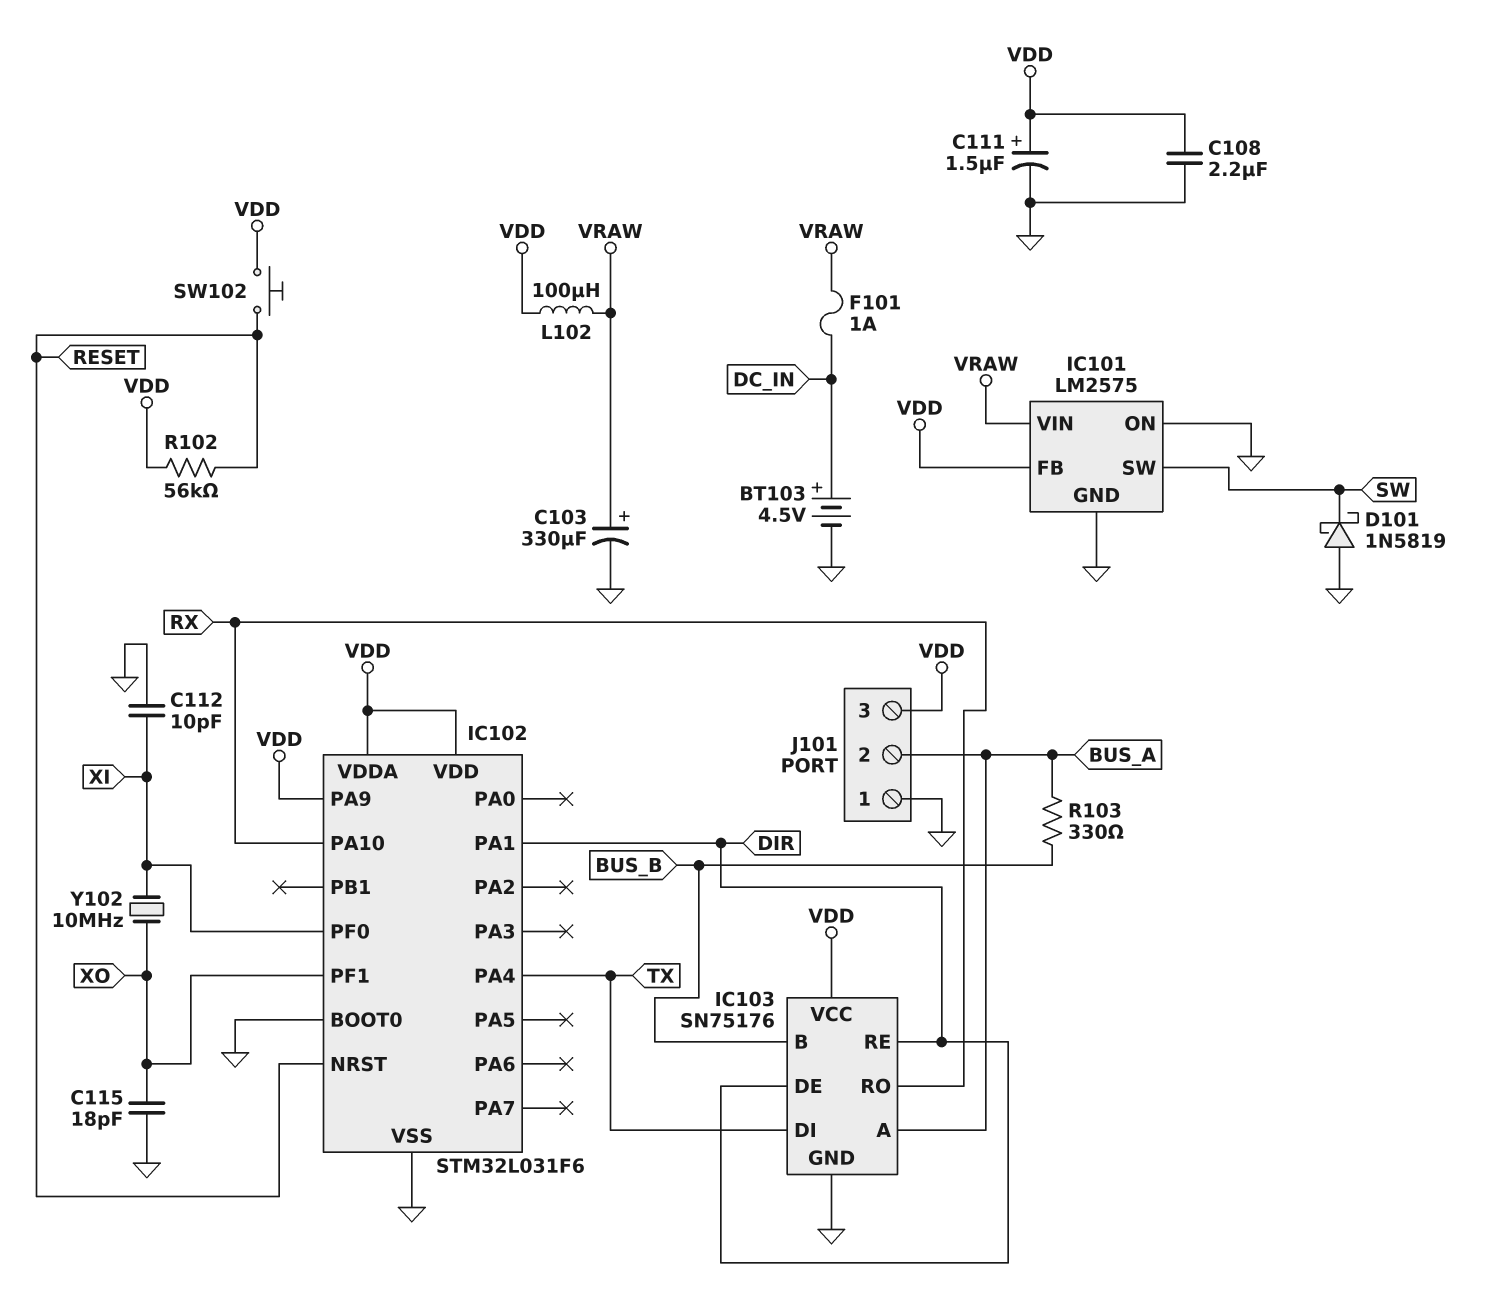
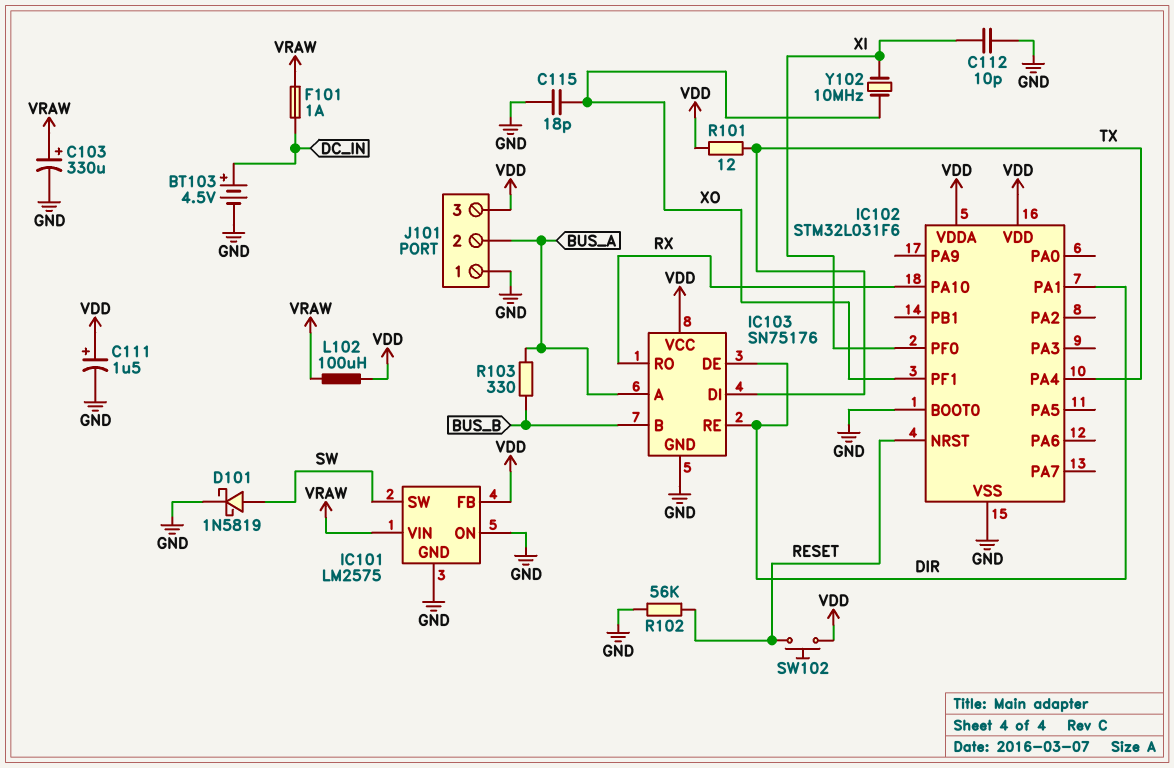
C108: 2.2uF (GND, VDD) -> none
D101: schottky 1N5819 (A GND, K SW) -> schottky 1N5819 (A SW, K GND)
IC102 pin PA9: VDD -> none
R101: none -> 12 (TX, VDD)
R102: 56k (RESET, VDD) -> 56k (GND, RESET)

